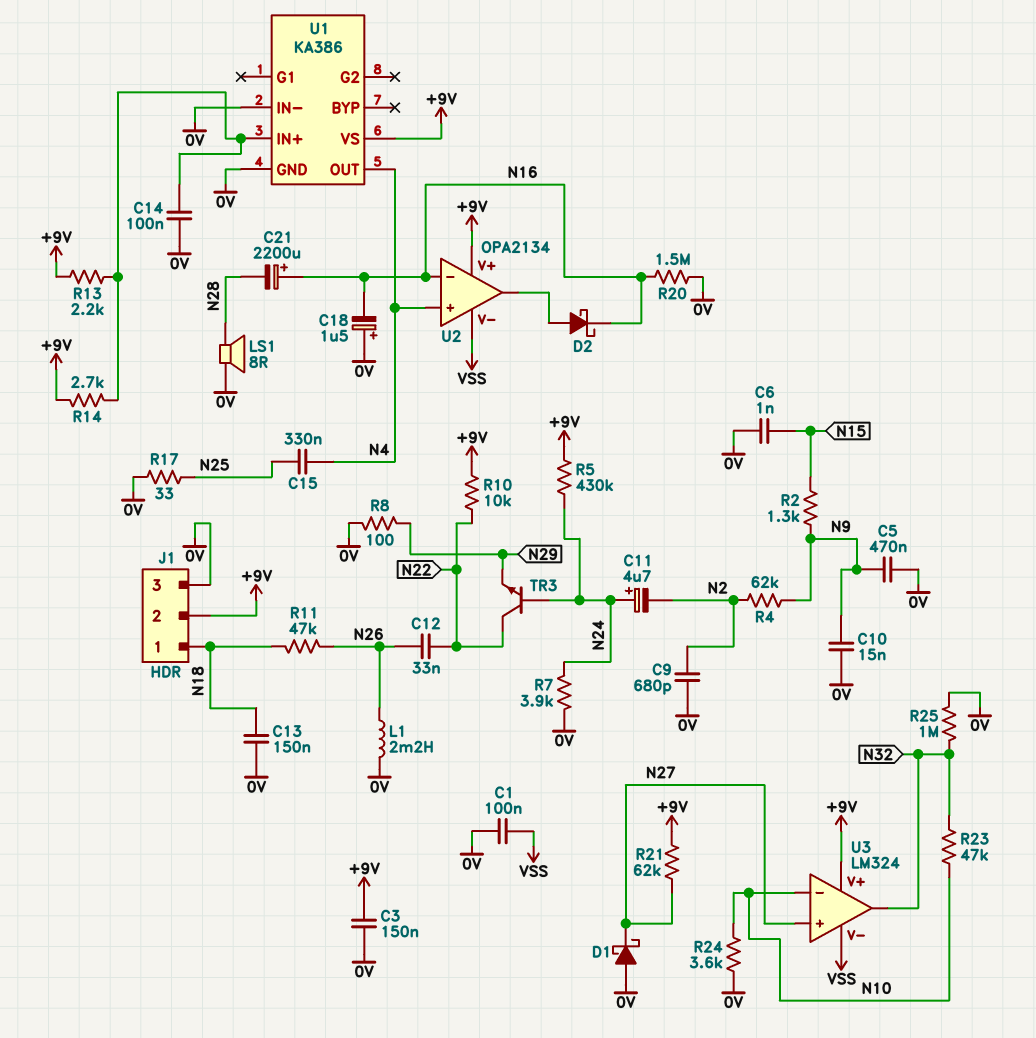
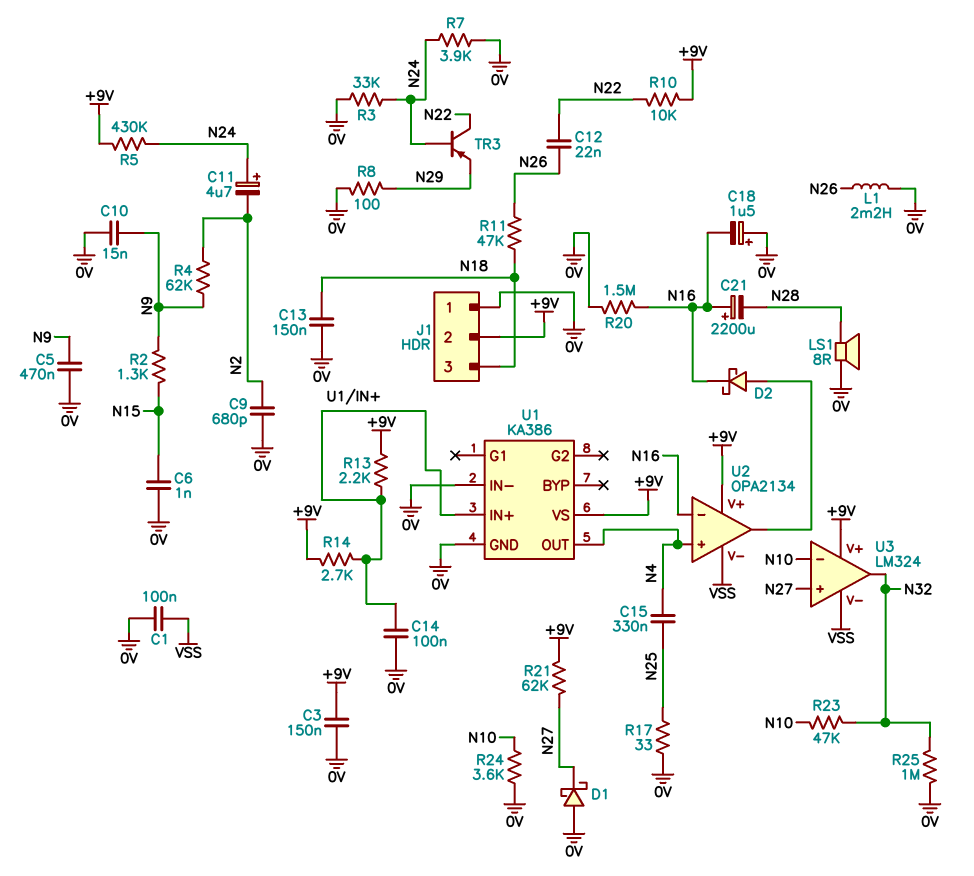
C12: 33nF (N22, N26) -> 22nF (N22, N26)
J1 pin 1: N18 -> 0V
J1 pin 3: 0V -> N18
R3: none -> 33k (0V, N24)
TR3: NPN (B N24, C N22, E N29) -> PNP (B N24, C N22, E N29)

